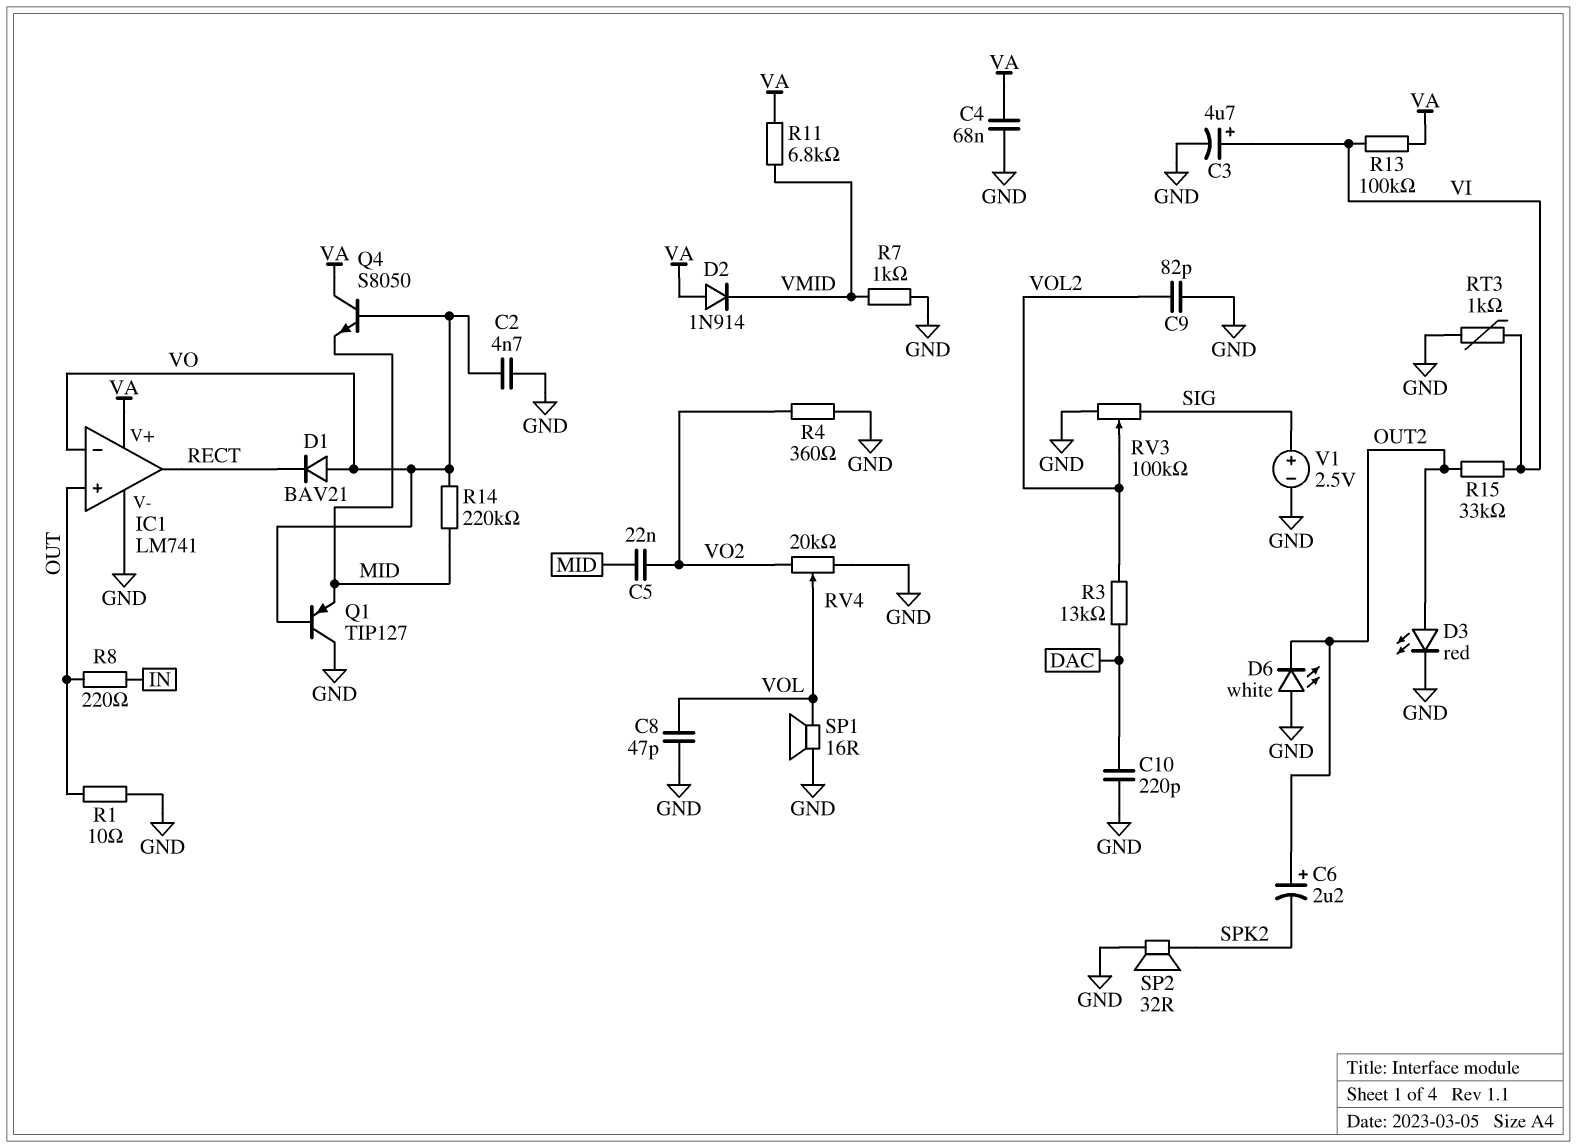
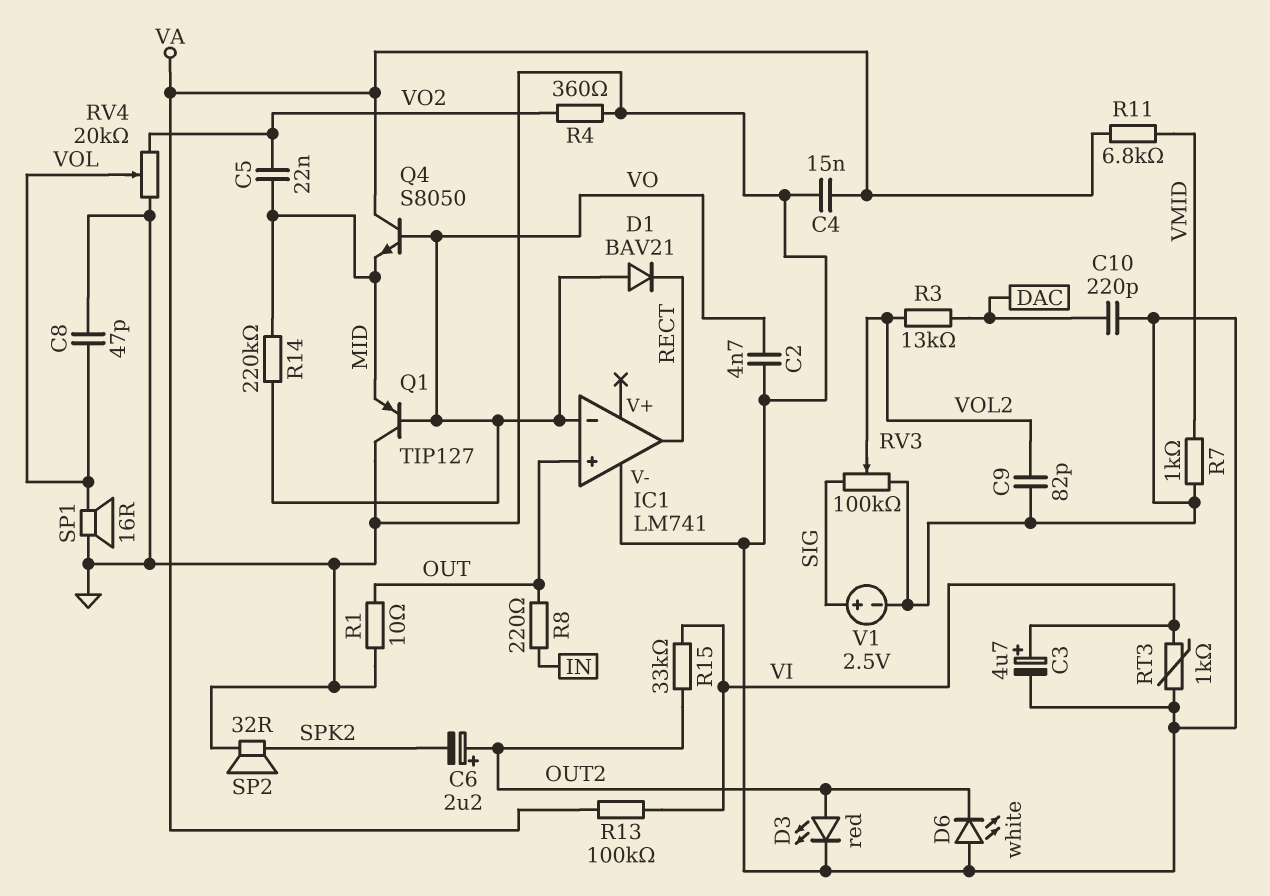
C4: 68nF (GND, VA) -> 15nF (GND, VA)
D2: diode 1N914 (A VA, K VMID) -> none
IC1 pin V+: VA -> none

